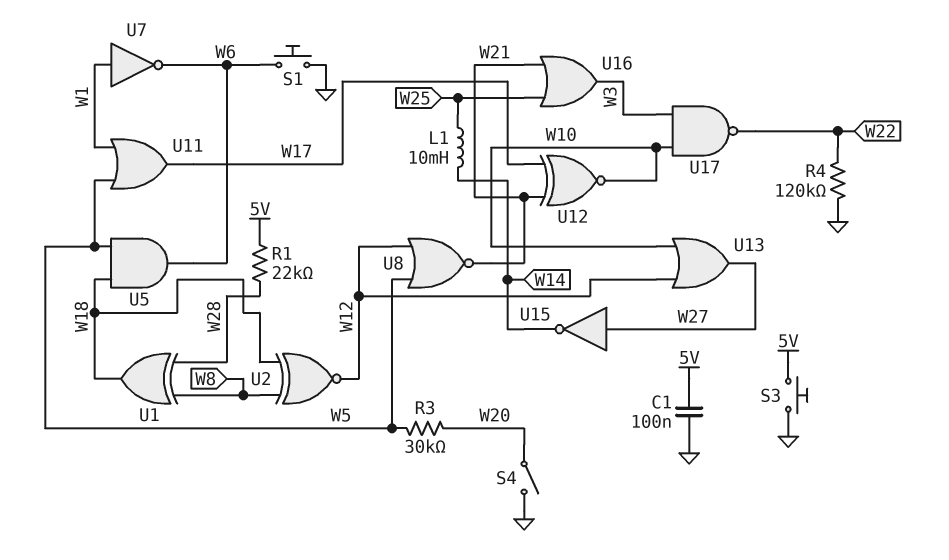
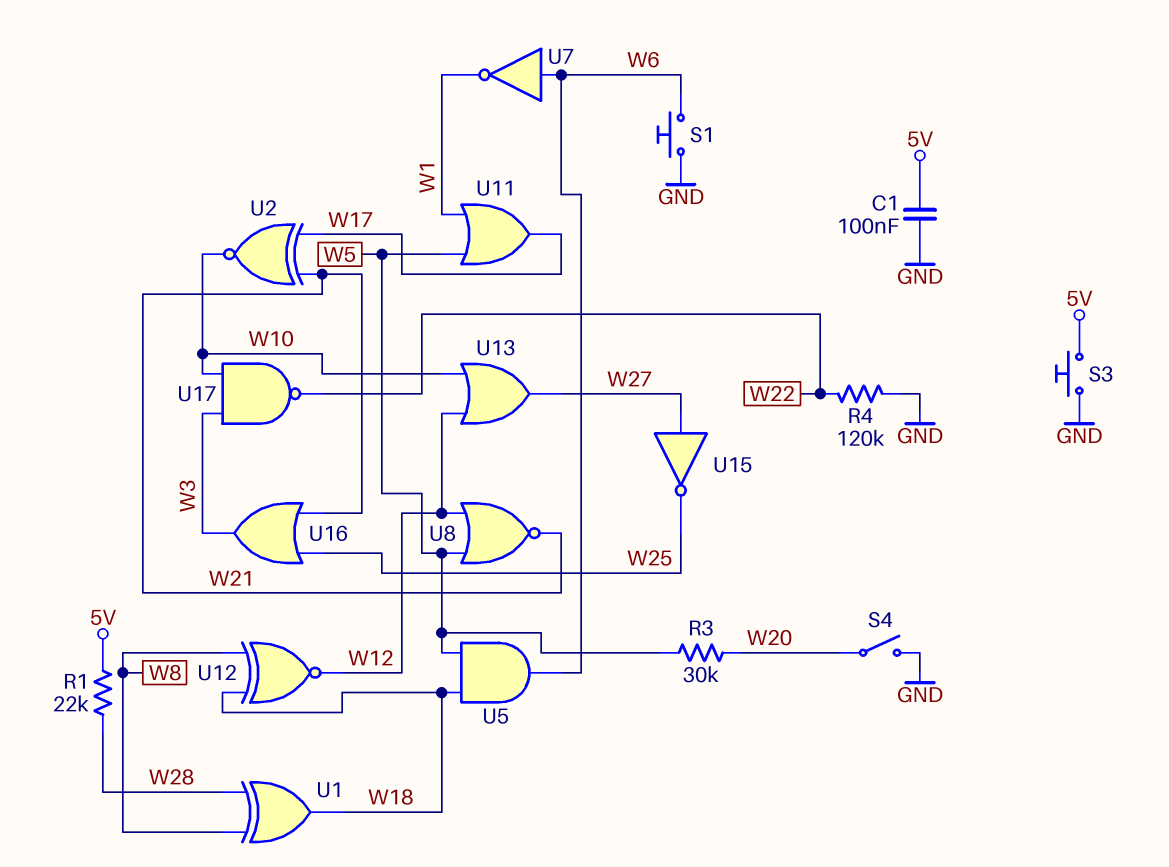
L1: 10mH (W14, W25) -> none
U2: XNOR (in W8, in W18, out W12) -> XNOR (in W17, in W21, out W10)
U7: NOT (in W1, out W6) -> NOT (in W6, out W1)
U12: XNOR (in W17, in W21, out W10) -> XNOR (in W8, in W18, out W12)
U15: NOT (in W27, out W14) -> NOT (in W27, out W25)

